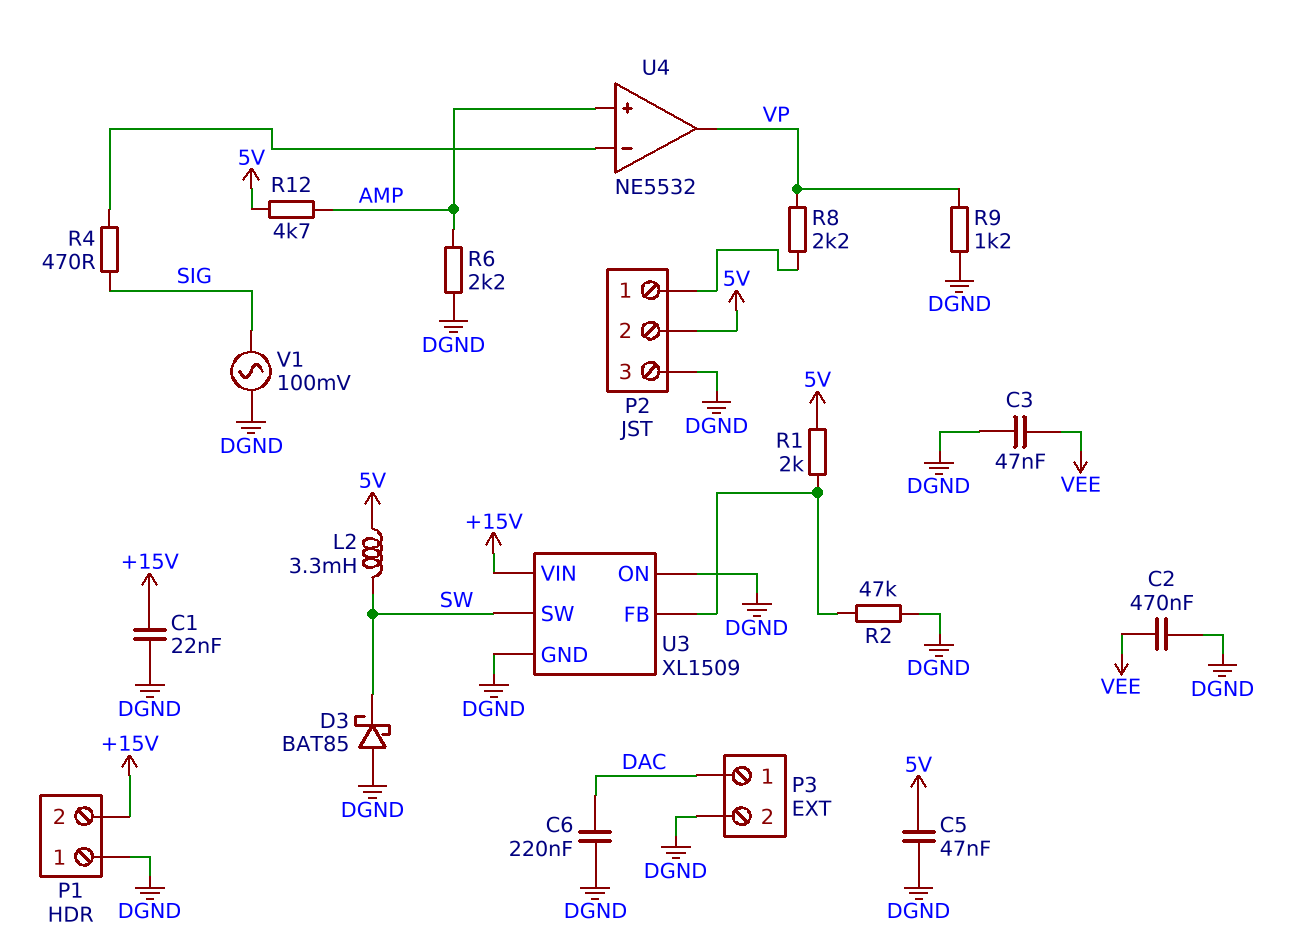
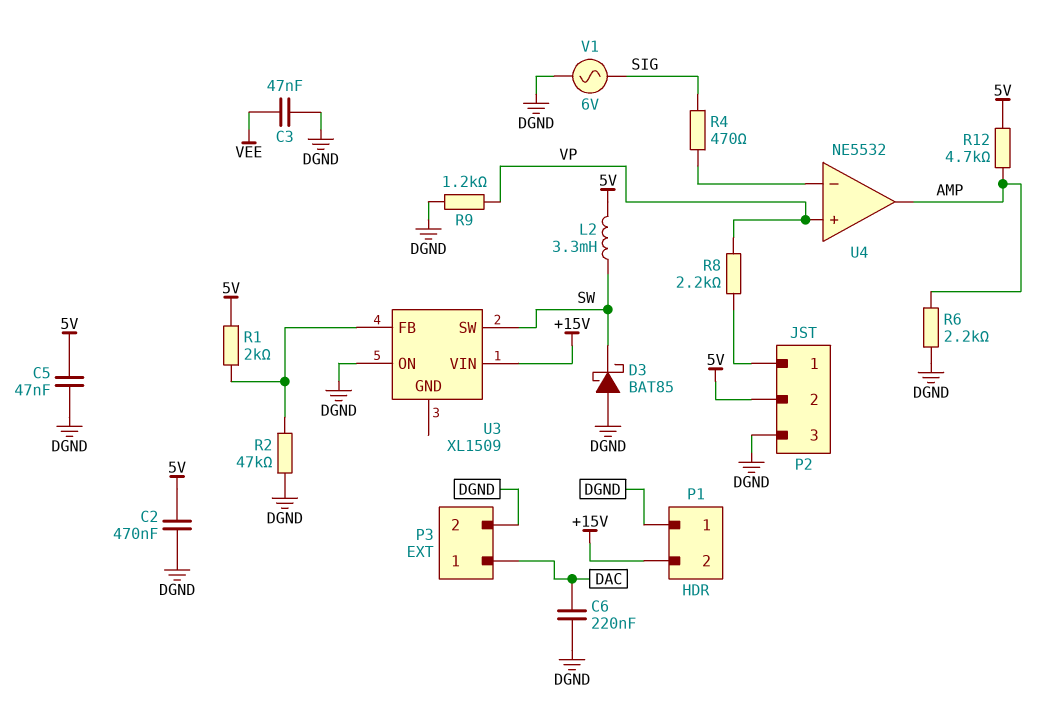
C1: 22nF (+15V, DGND) -> none
C2: 470nF (DGND, VEE) -> 470nF (5V, DGND)
U3 pin GND: DGND -> none
U4 pin in+: AMP -> VP
U4 pin out: VP -> AMP
V1: AC 100mV (DGND, SIG) -> AC 6V (DGND, SIG)

